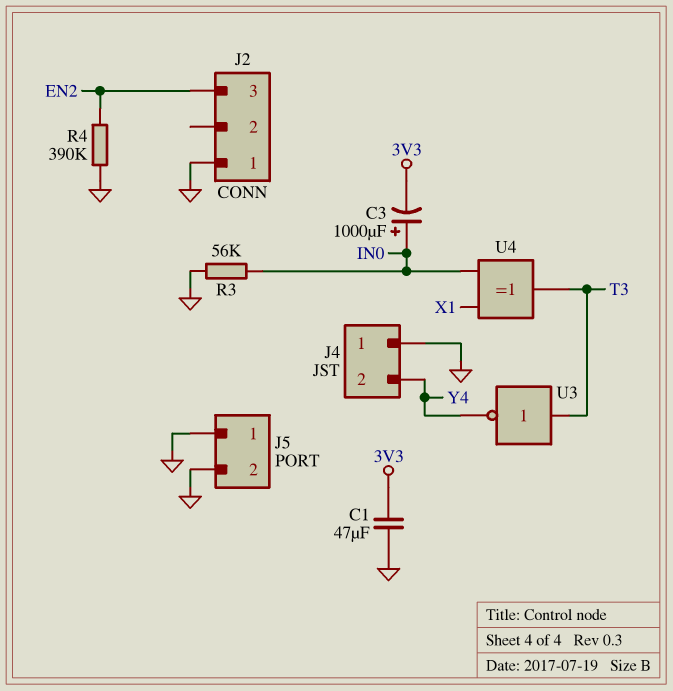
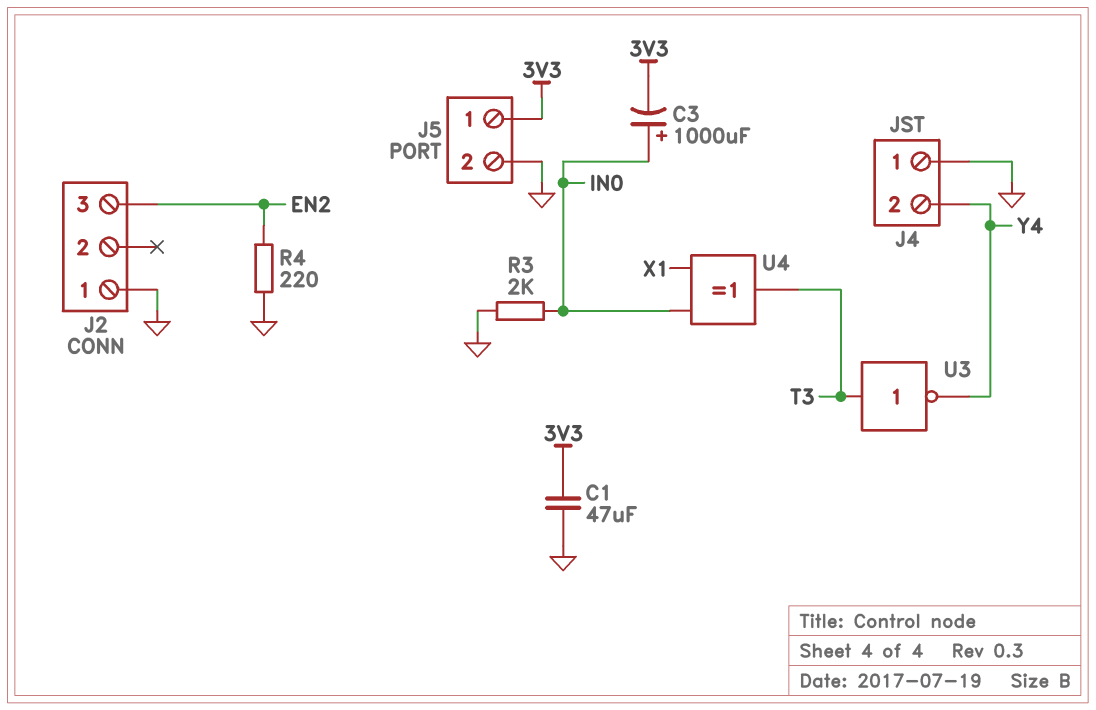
J5 pin 1: GND -> 3V3
R3: 56k (GND, IN0) -> 2k (GND, IN0)
R4: 390k (EN2, GND) -> 220 (EN2, GND)

